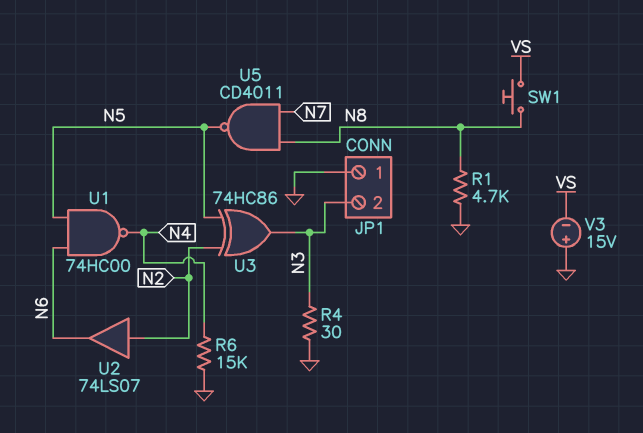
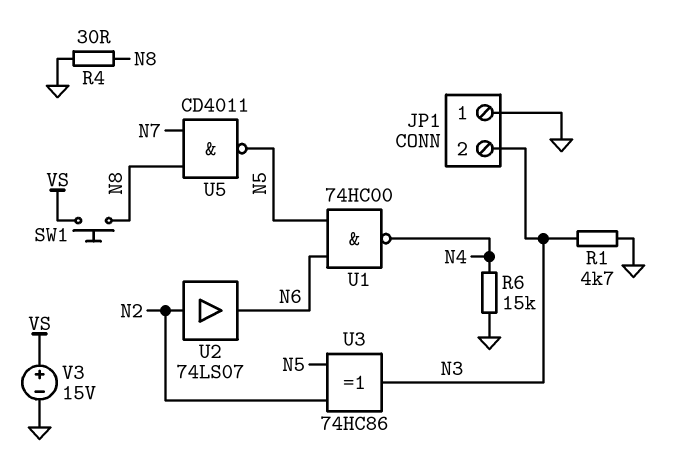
R1: 4.7k (GND, N8) -> 4.7k (GND, N3)
R4: 30 (GND, N3) -> 30 (GND, N8)
V3: 15V (plus GND, minus VS) -> 15V (plus VS, minus GND)

